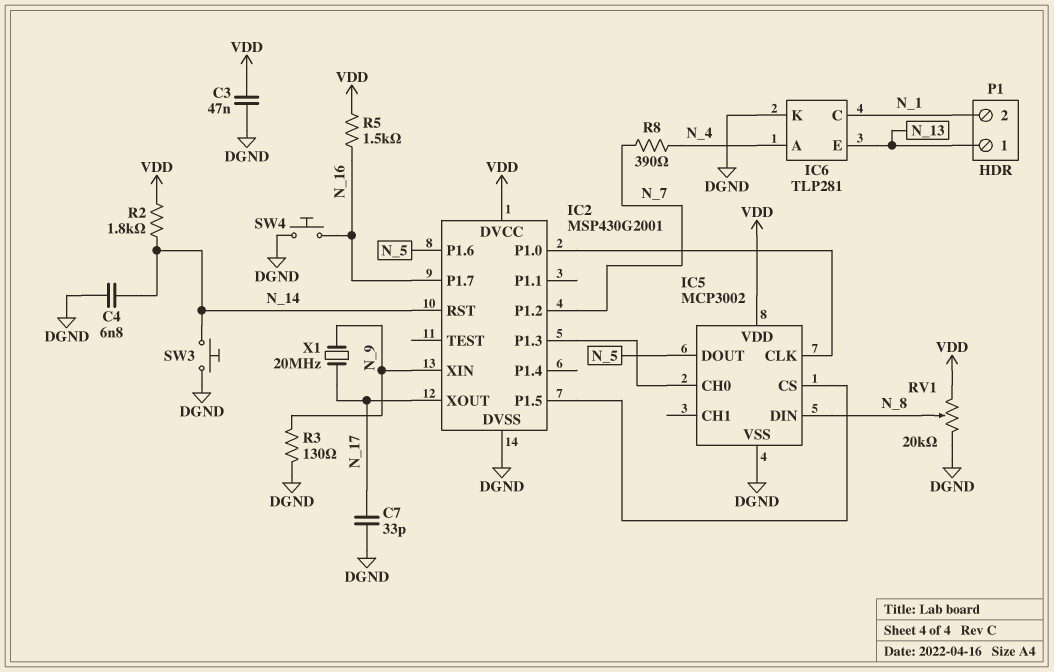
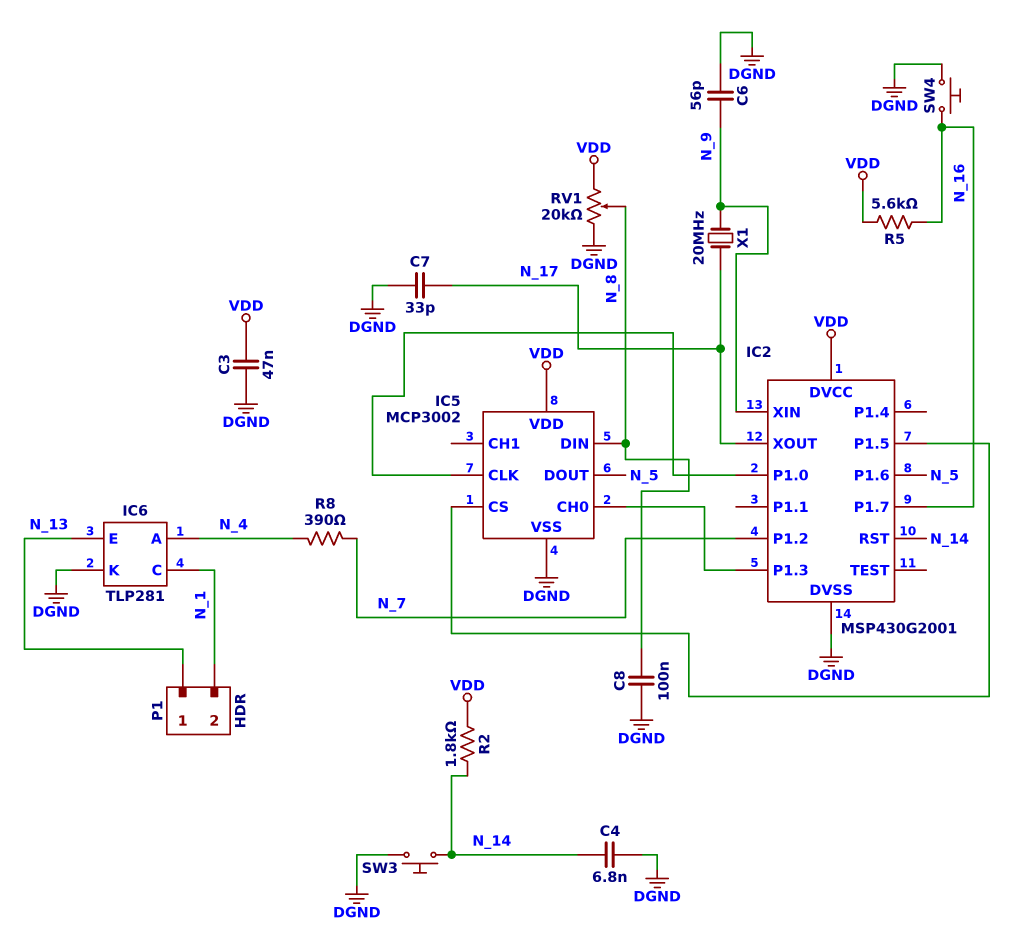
C6: none -> 56pF (DGND, N_9)
C8: none -> 100nF (DGND, N_8)
R3: 130 (DGND, N_9) -> none
R5: 1.5k (N_16, VDD) -> 5.6k (N_16, VDD)

